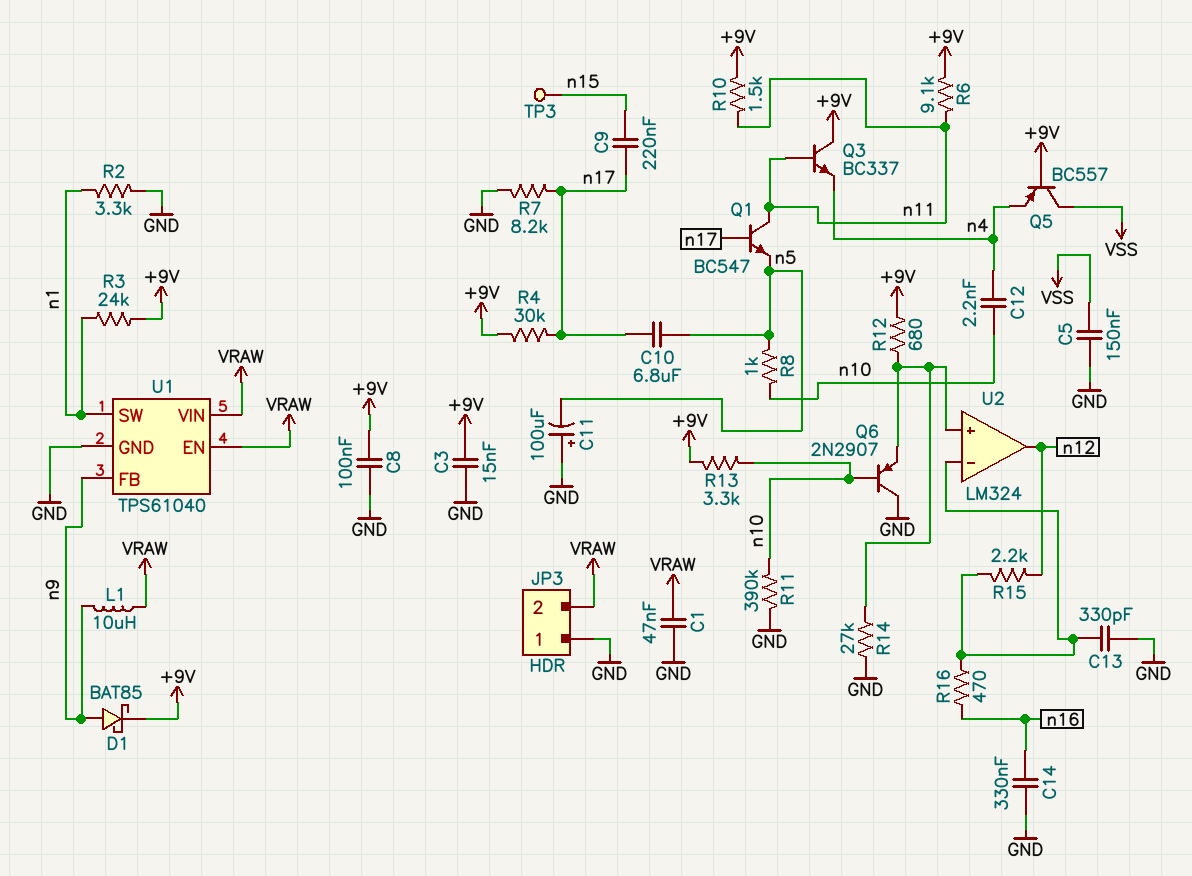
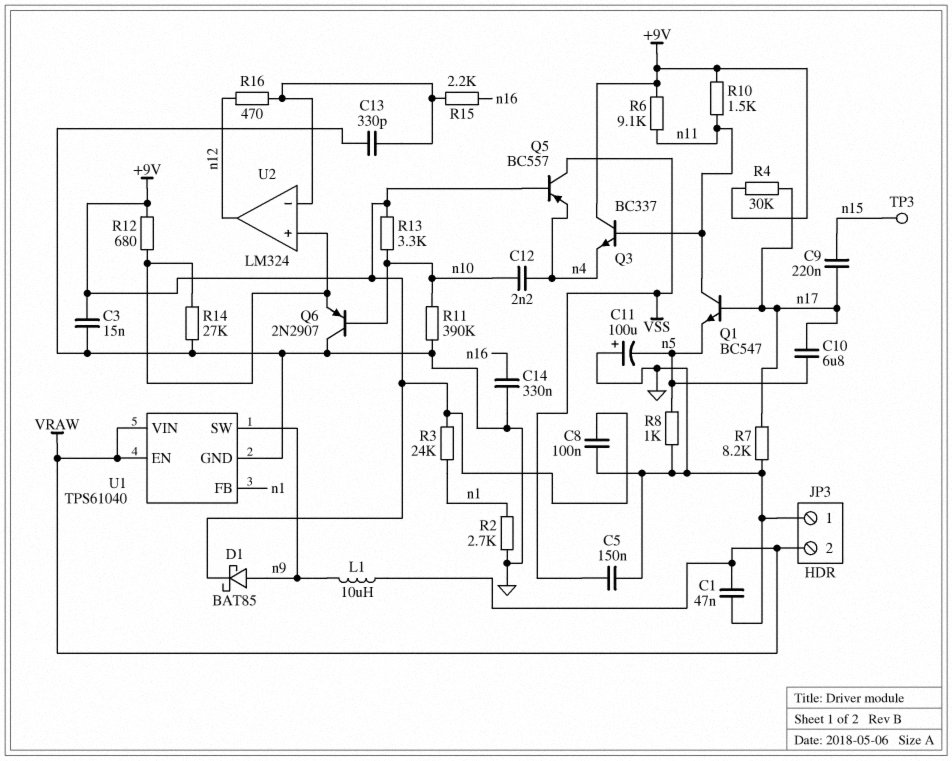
R2: 3.3k (GND, n1) -> 2.7k (GND, n1)
R8: 1k (n5, n10) -> 1k (GND, n5)
R15: 2.2k (U2/in-, n12) -> 2.2k (U2/in-, n16)
R16: 470 (U2/in-, n16) -> 470 (U2/in-, n12)
U1 pin FB: n9 -> n1
U1 pin SW: n1 -> n9

